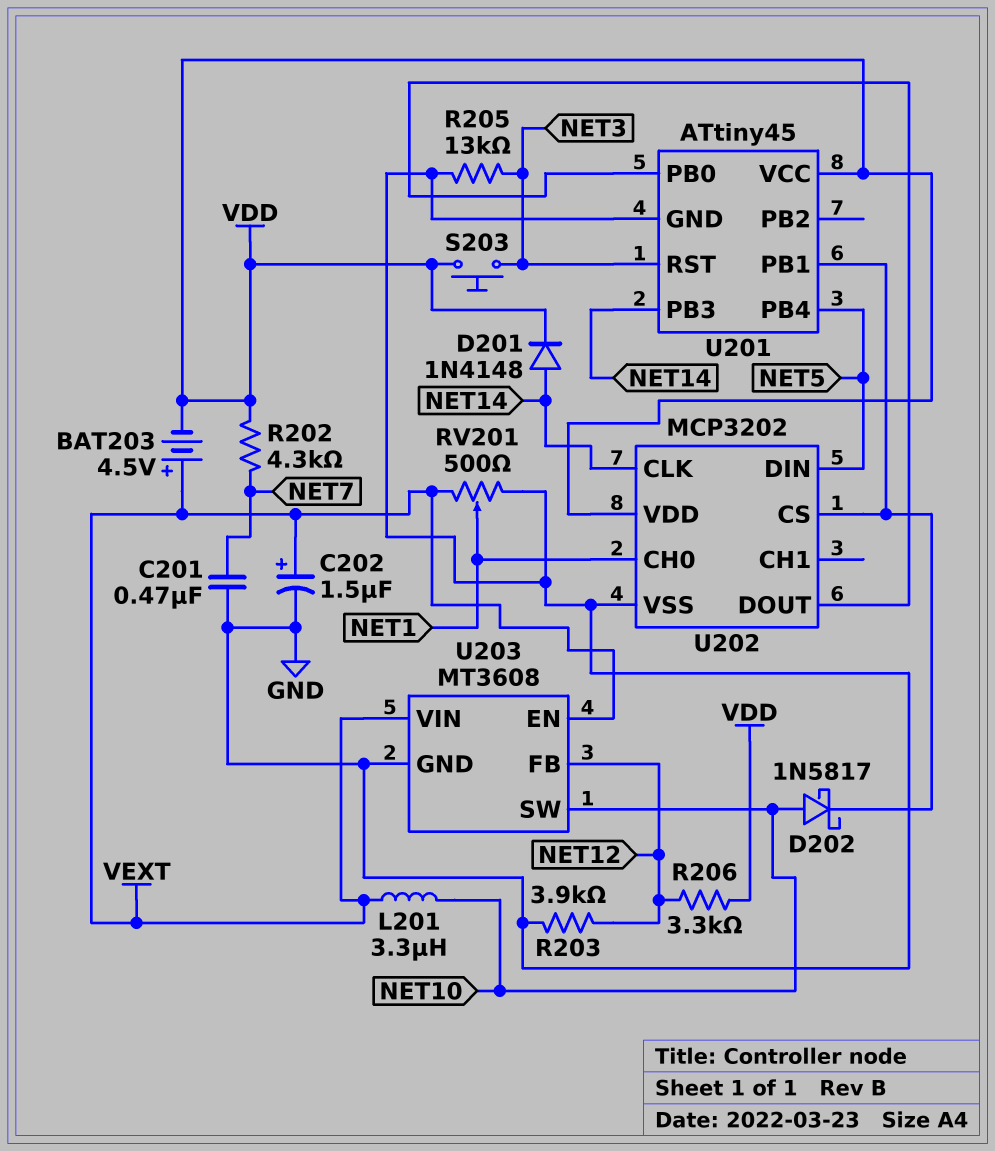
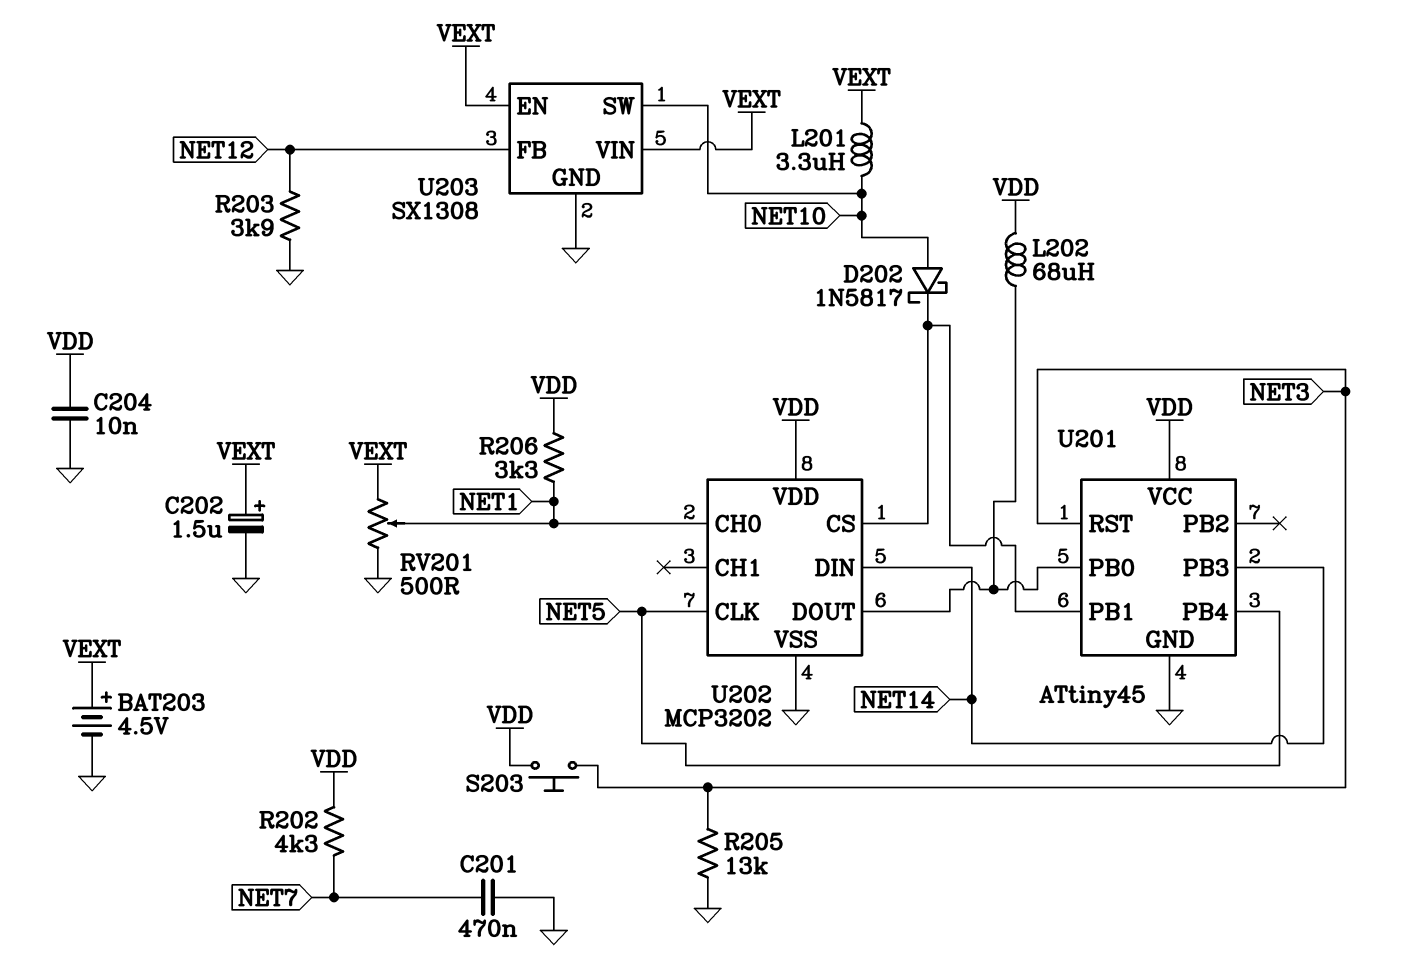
BAT203: 4.5V (plus VEXT, minus VDD) -> 4.5V (plus VEXT, minus GND)
C204: none -> 10nF (GND, VDD)
D201: diode 1N4148 (A NET14, K VDD) -> none
L202: none -> 68uH (U201/PB0, VDD)
R206: 3.3k (NET12, VDD) -> 3.3k (NET1, VDD)
U202 pin CLK: NET14 -> NET5
U202 pin DIN: NET5 -> NET14
U203: MT3608 -> SX1308

